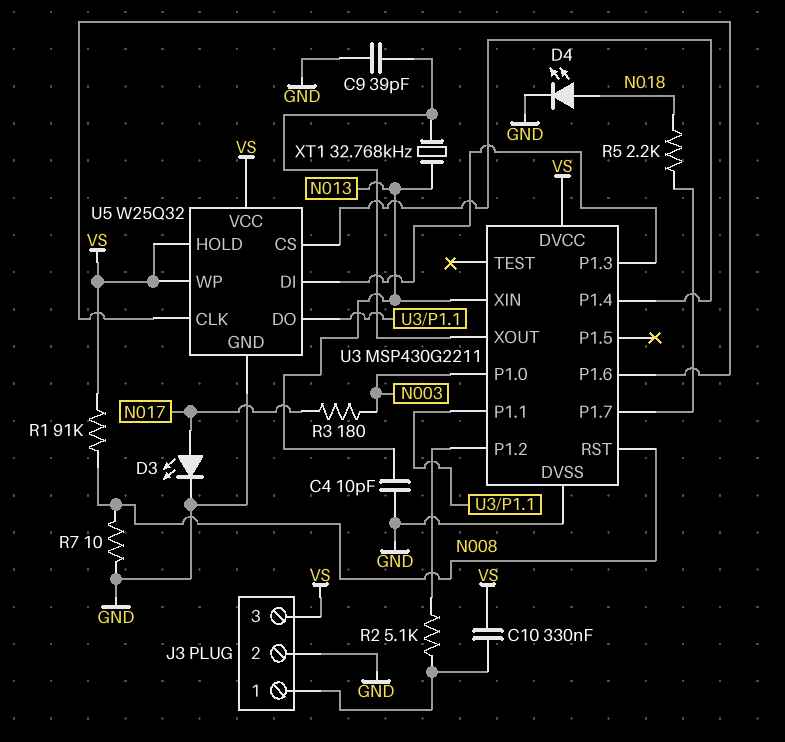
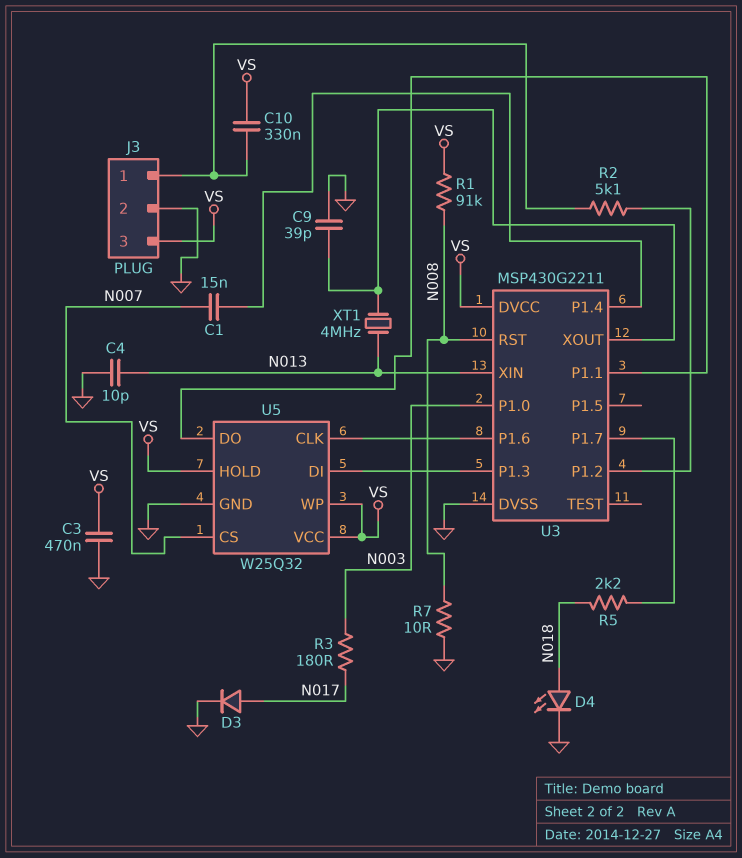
C1: none -> 15nF (N007, U3/P1.4)
C3: none -> 470nF (GND, VS)
D3: LED (A N017, K GND) -> diode (A N017, K GND)
U5 pin CS: U3/P1.4 -> N007
XT1: 32.768kHz (N013, U3/XOUT) -> 4MHz (N013, U3/XOUT)

